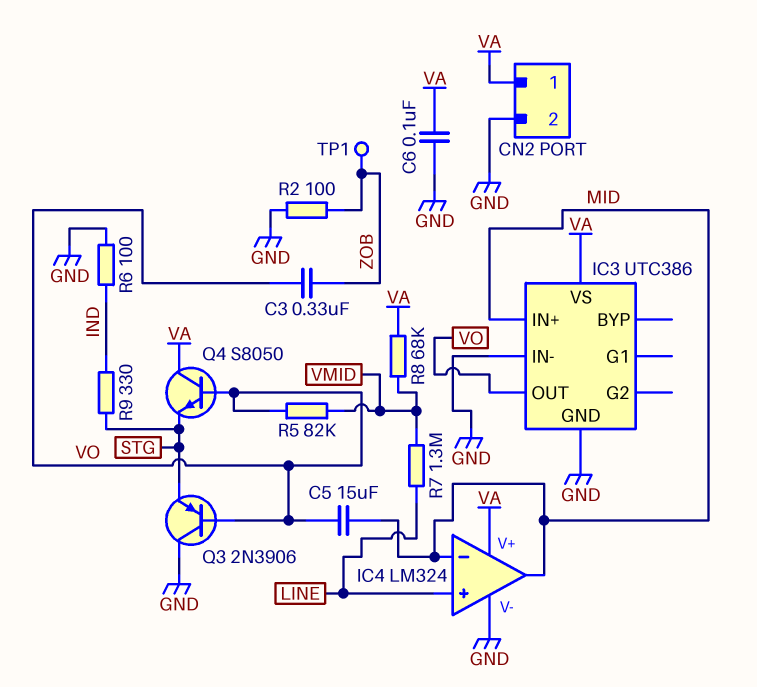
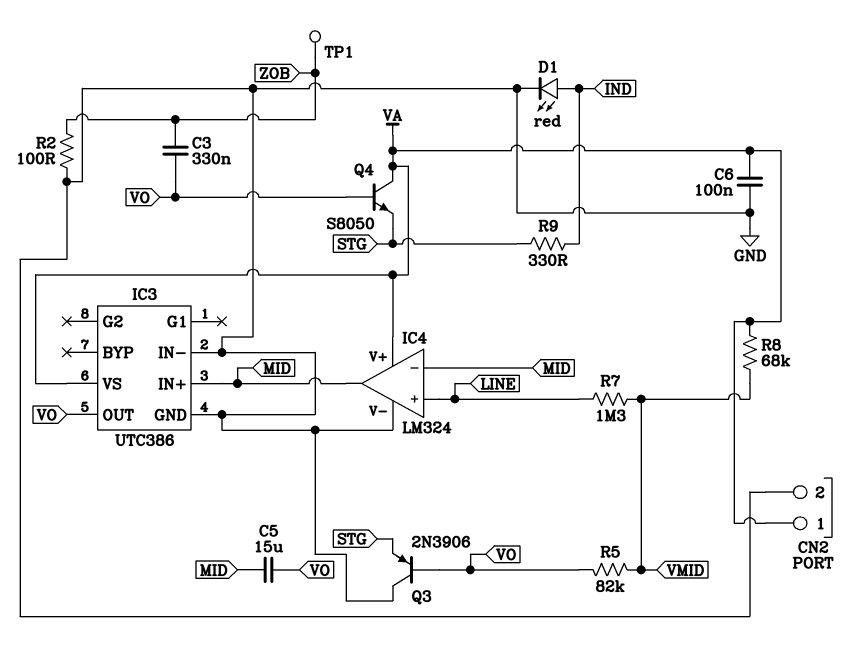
D1: none -> LED red (A IND, K GND)
R6: 100 (GND, IND) -> none

